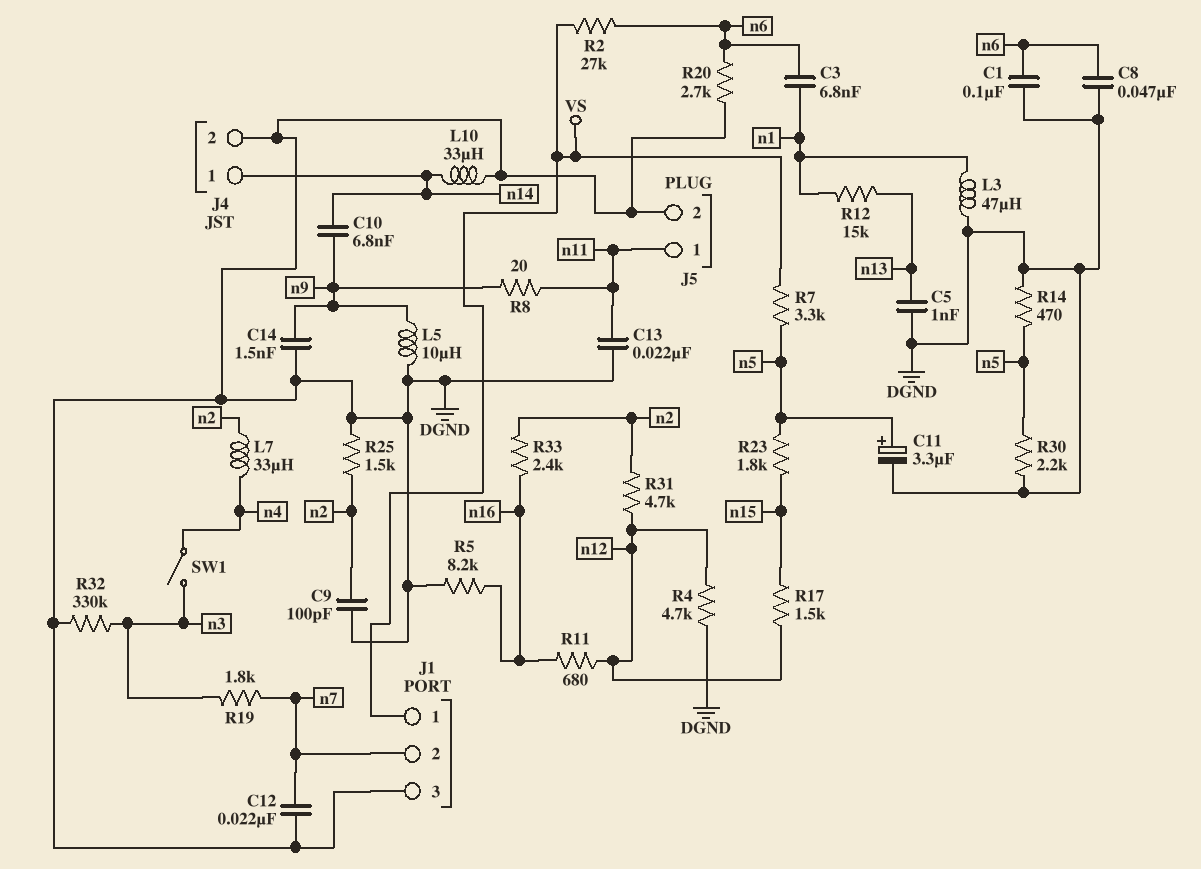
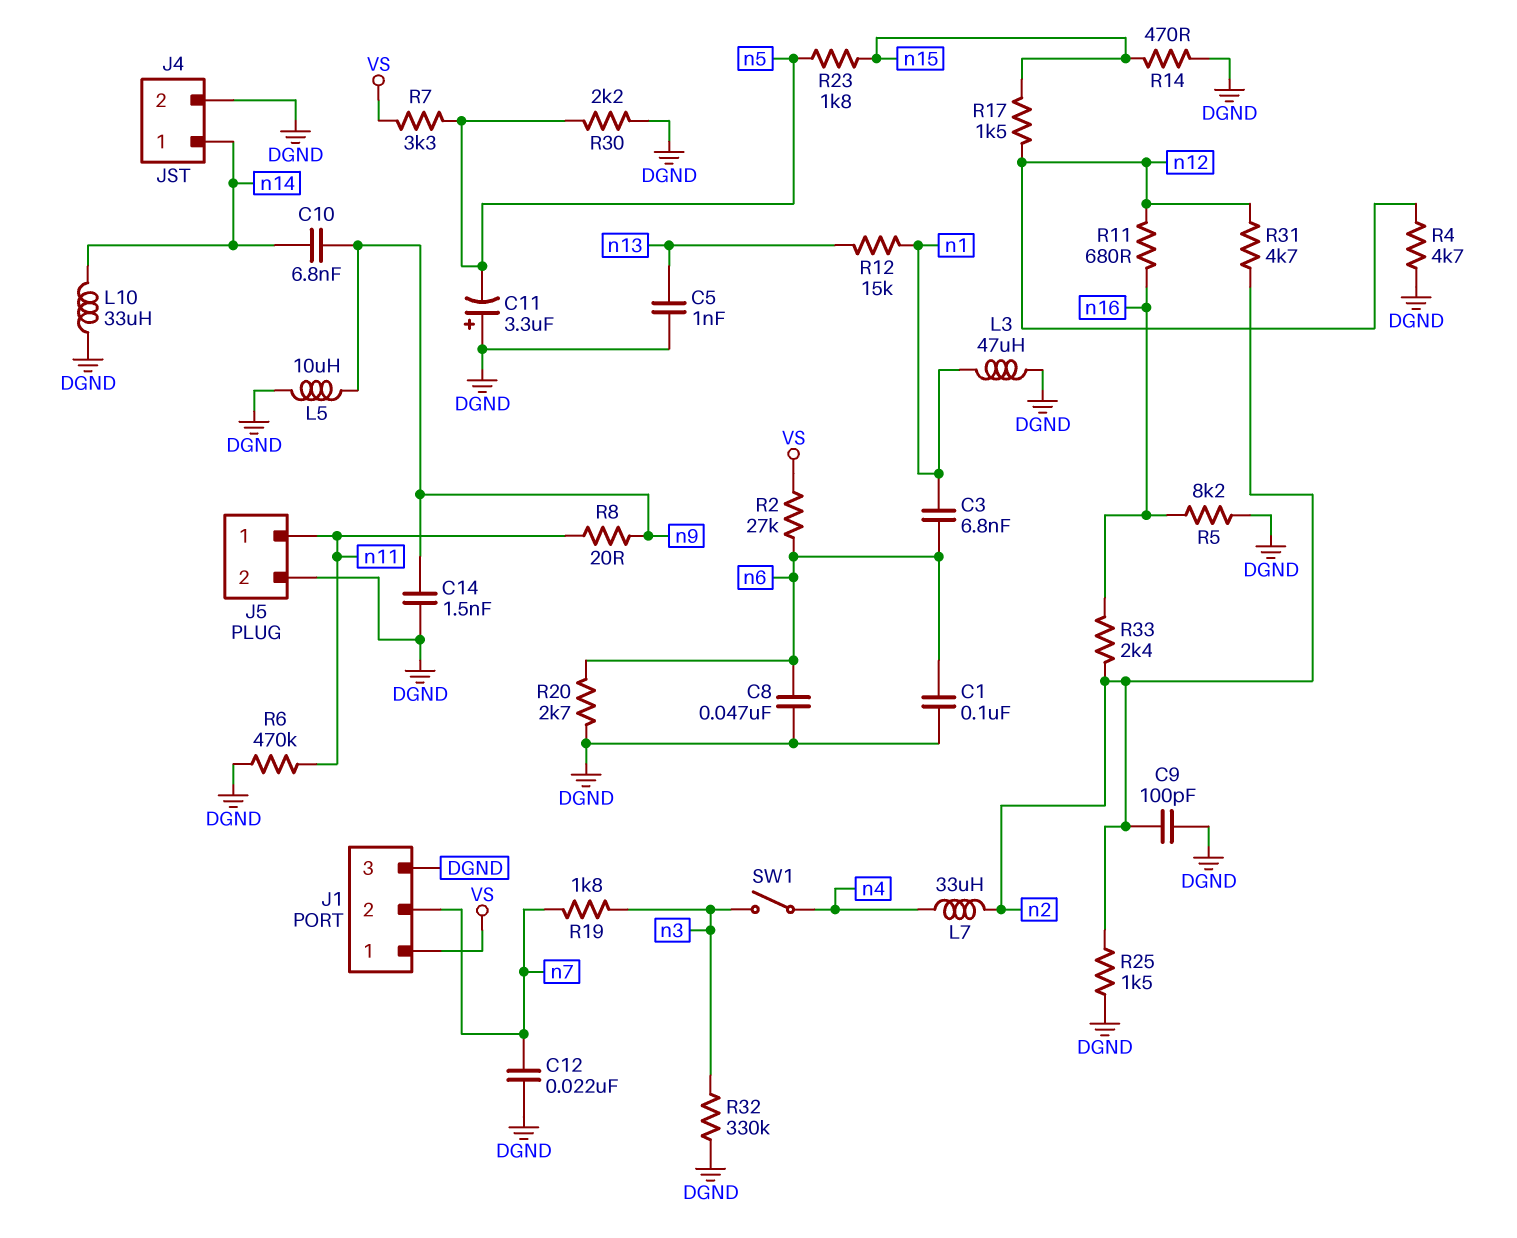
C11: 3.3uF (plus n5, minus DGND) -> 3.3uF (plus DGND, minus n5)
C13: 22nF (DGND, n11) -> none
R6: none -> 470k (DGND, n11)
R14: 470 (DGND, n5) -> 470 (DGND, n15)

